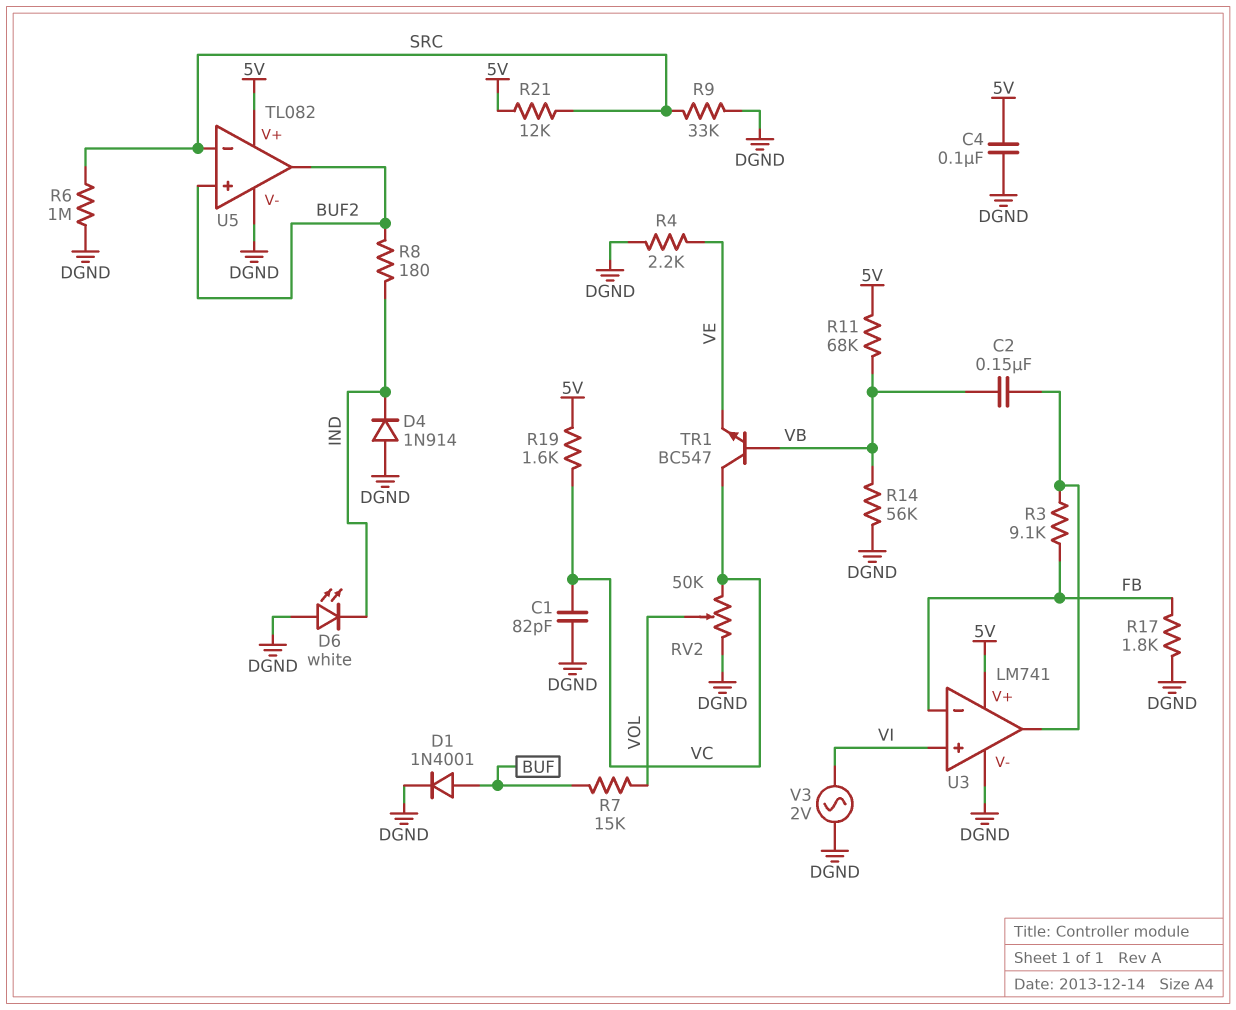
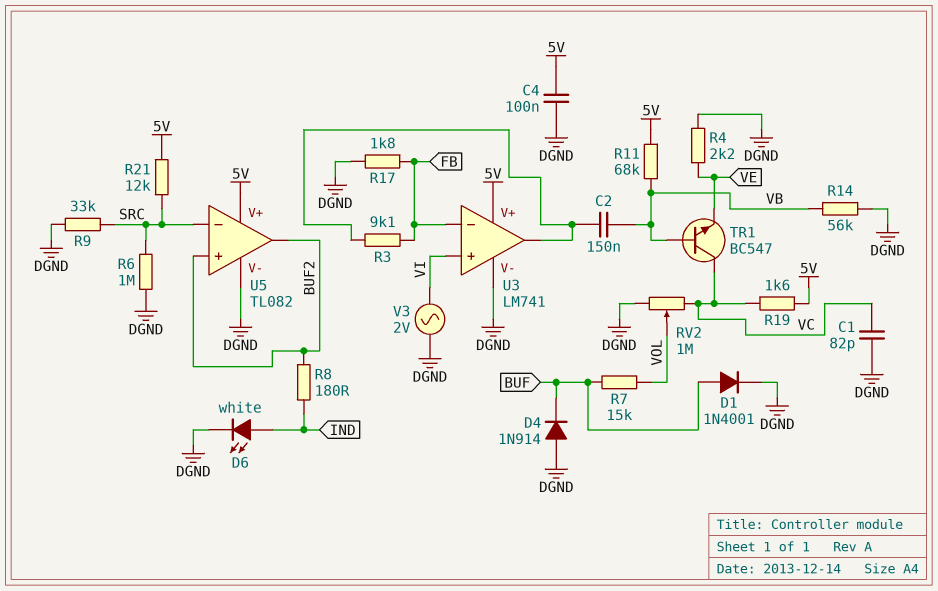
D4: diode 1N914 (A DGND, K IND) -> diode 1N914 (A DGND, K BUF)
D6: LED white (A DGND, K IND) -> LED white (A IND, K DGND)
RV2: 50k (DGND, VC, wiper VOL) -> 1M (DGND, VC, wiper VOL)

